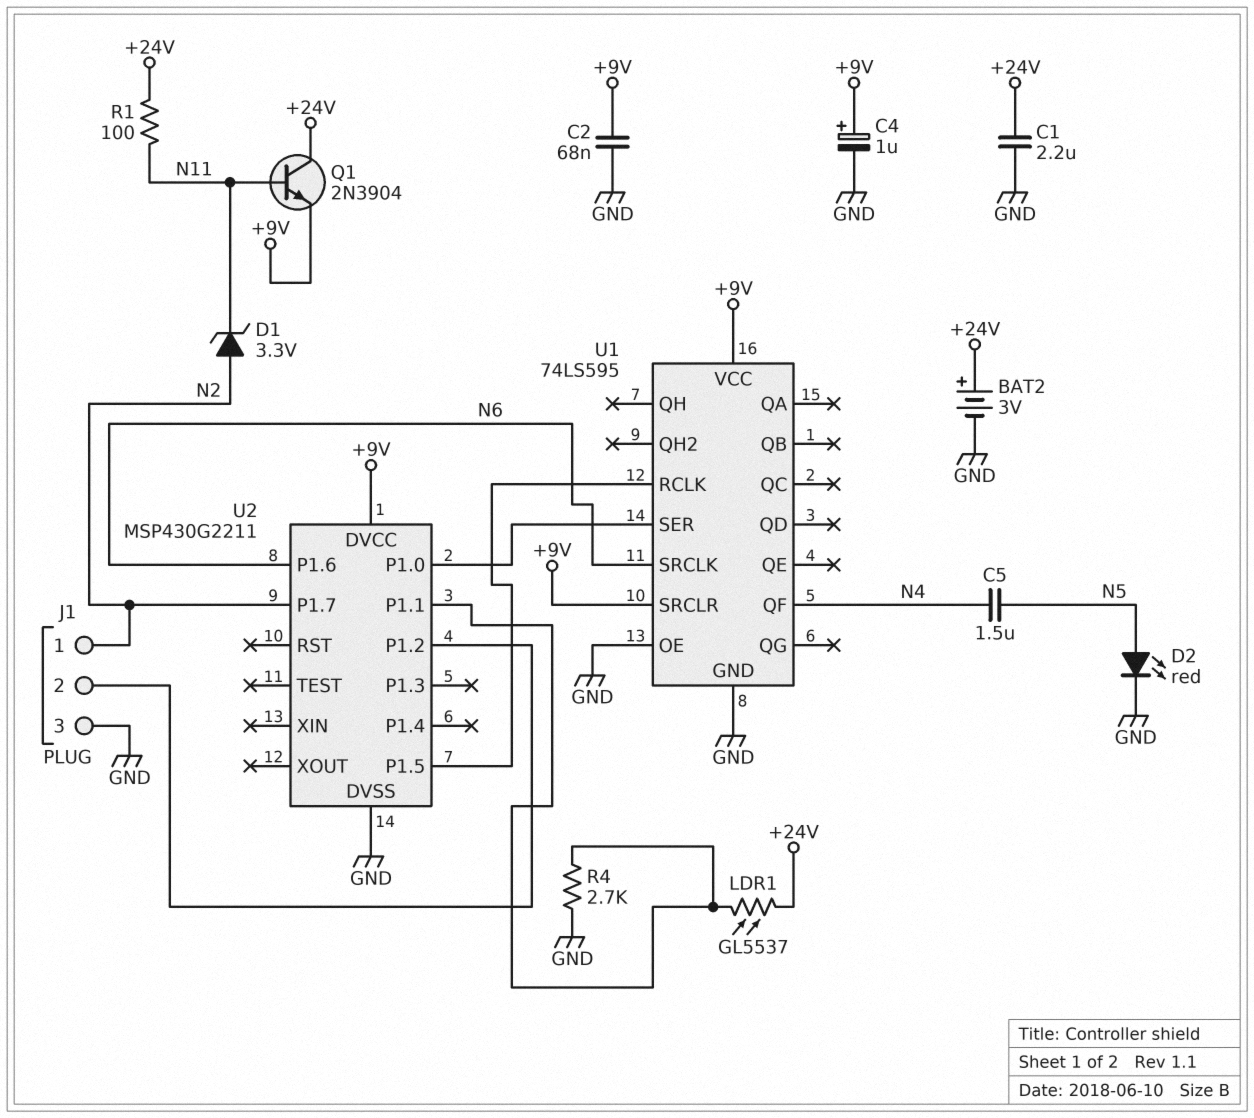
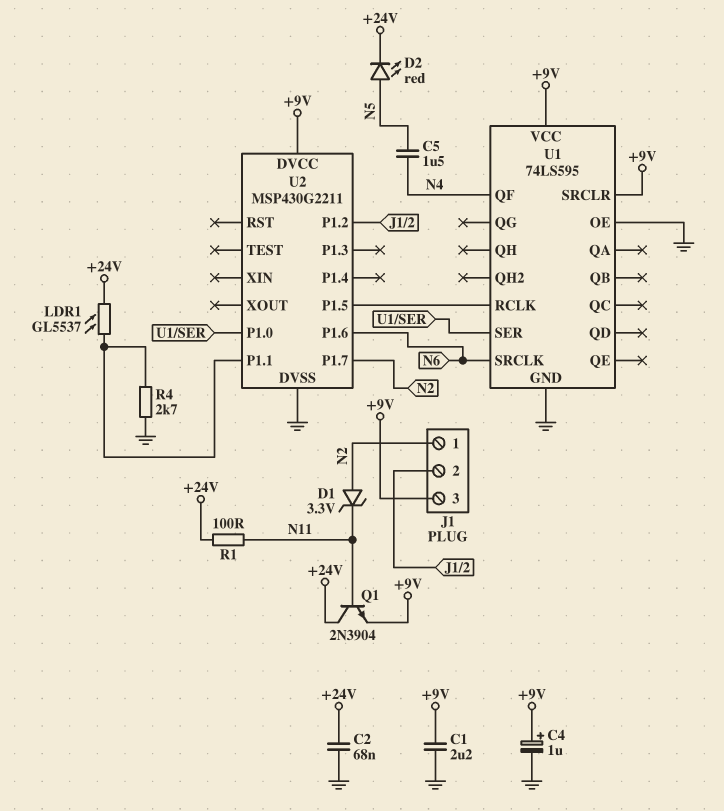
BAT2: 3V (plus +24V, minus GND) -> none
C1: 2.2uF (+24V, GND) -> 2.2uF (+9V, GND)
C2: 68nF (+9V, GND) -> 68nF (+24V, GND)
D2: LED red (A N5, K GND) -> LED red (A N5, K +24V)
J1 pin 3: GND -> +9V

